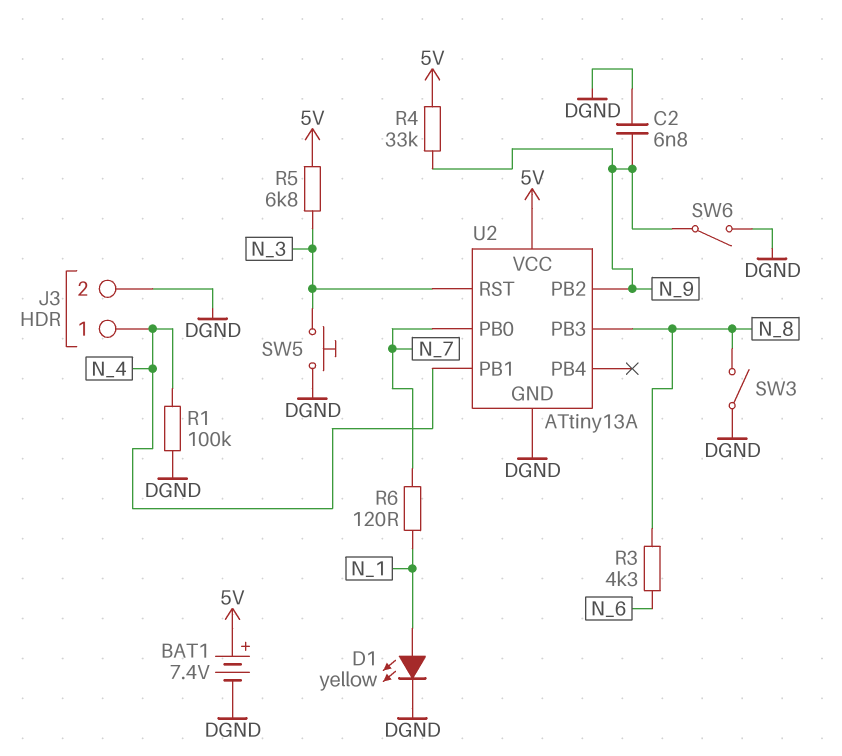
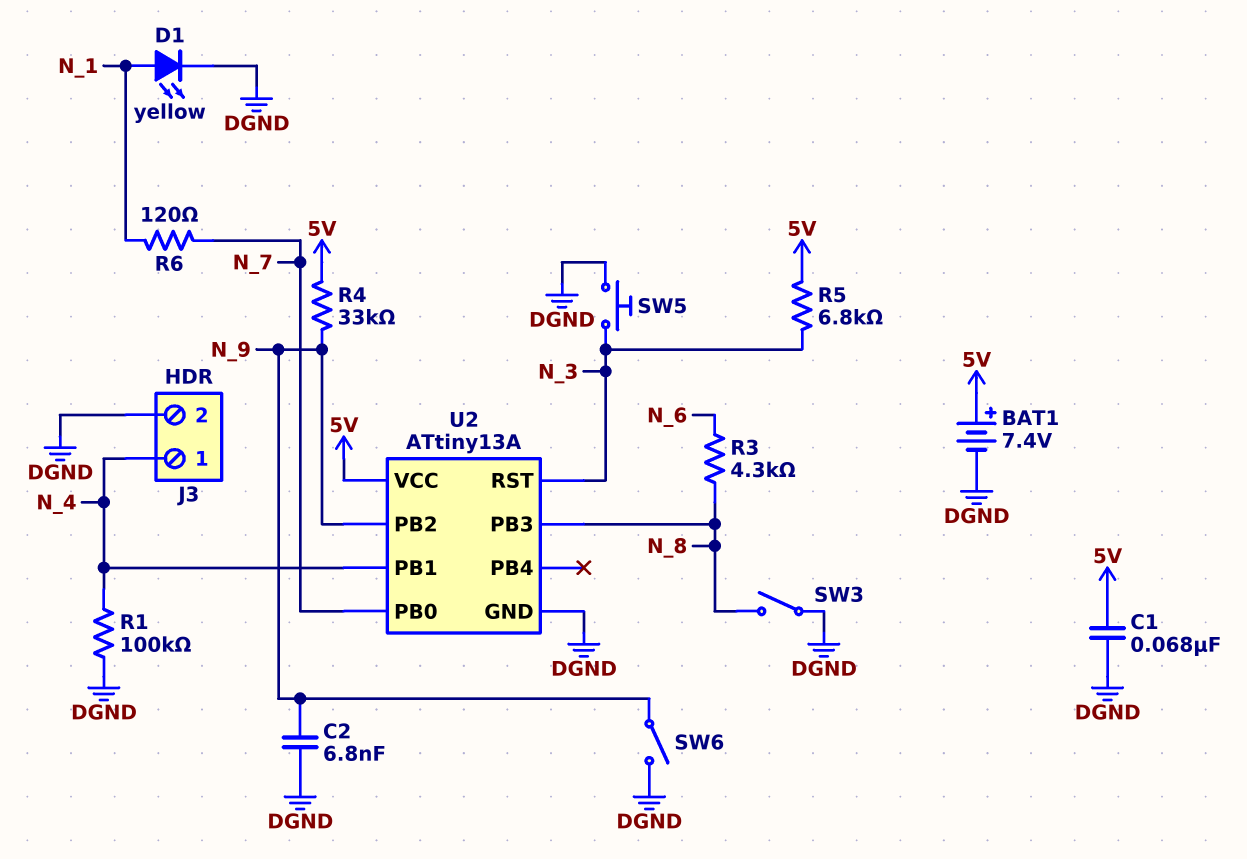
C1: none -> 68nF (5V, DGND)

